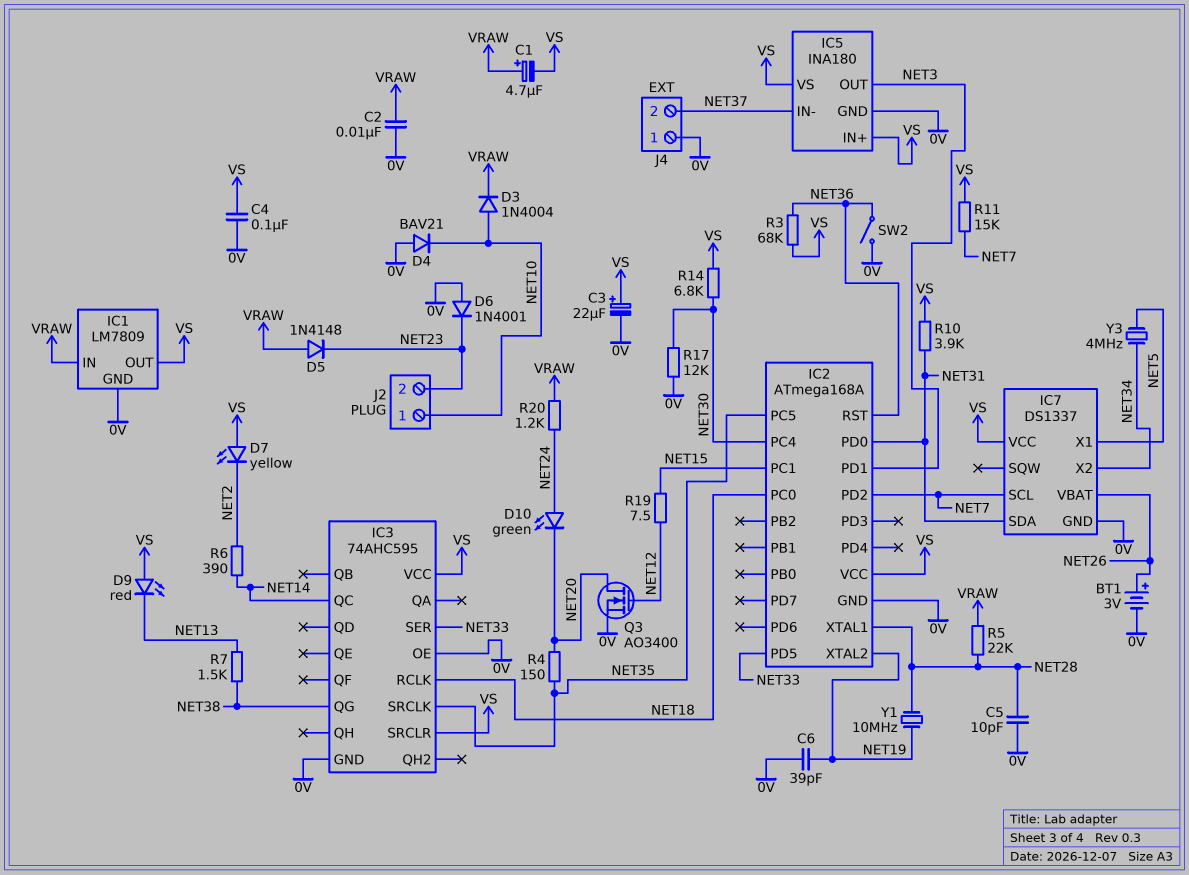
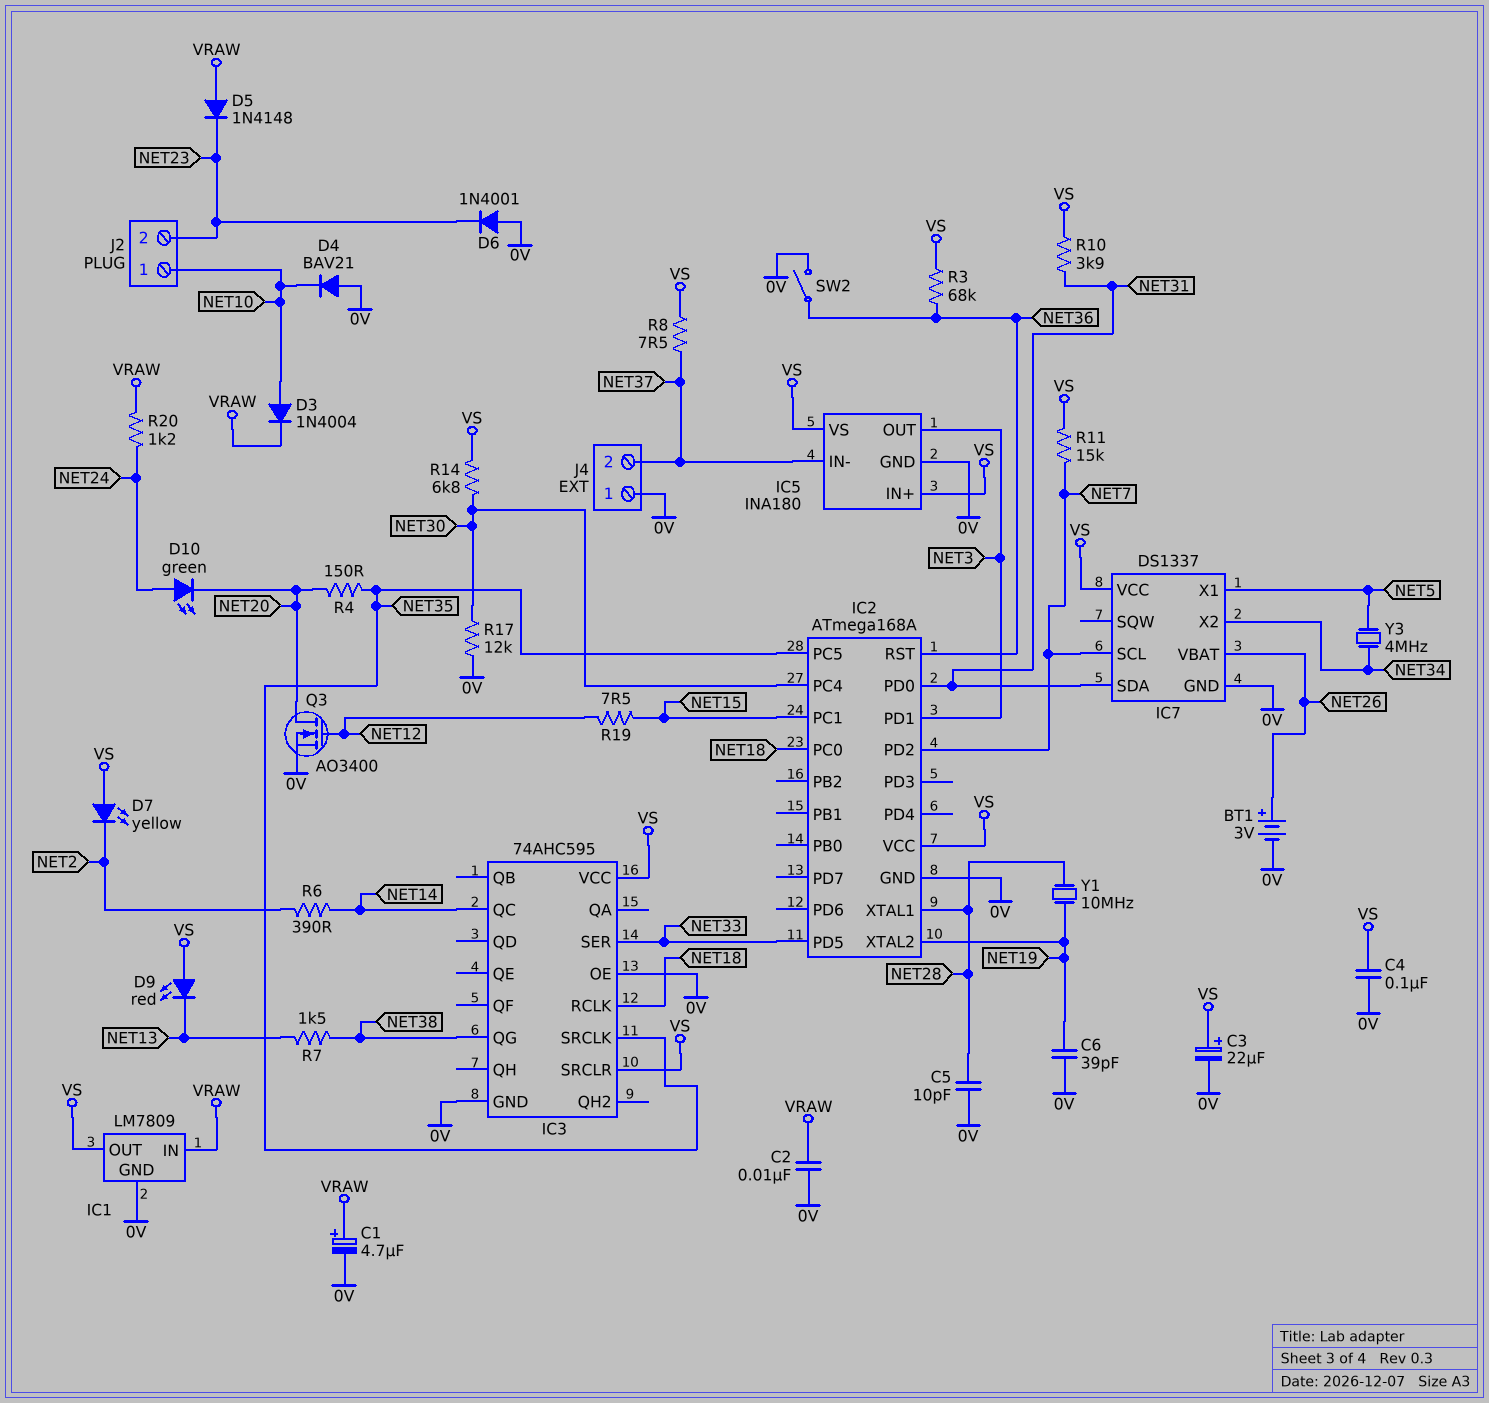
C1: 4.7uF (plus VRAW, minus VS) -> 4.7uF (plus VRAW, minus 0V)
R5: 22k (NET28, VRAW) -> none
R8: none -> 7.5 (NET37, VS)

